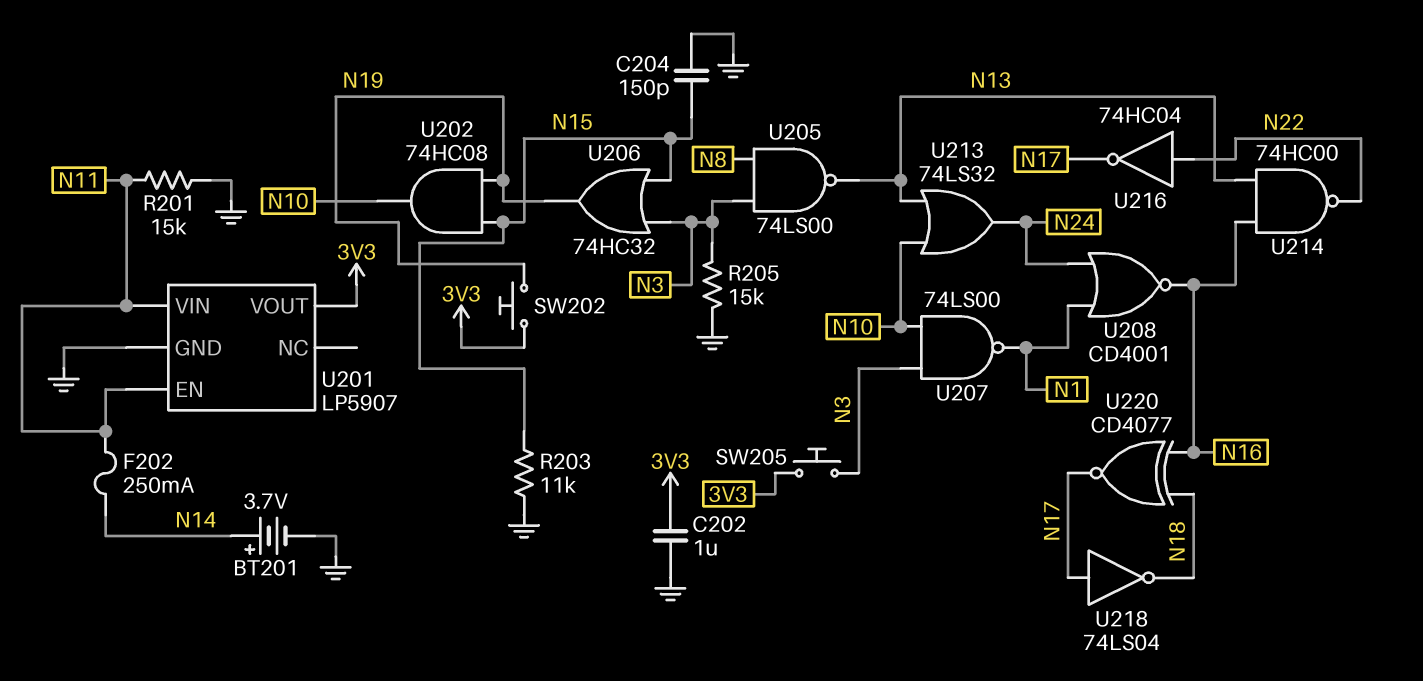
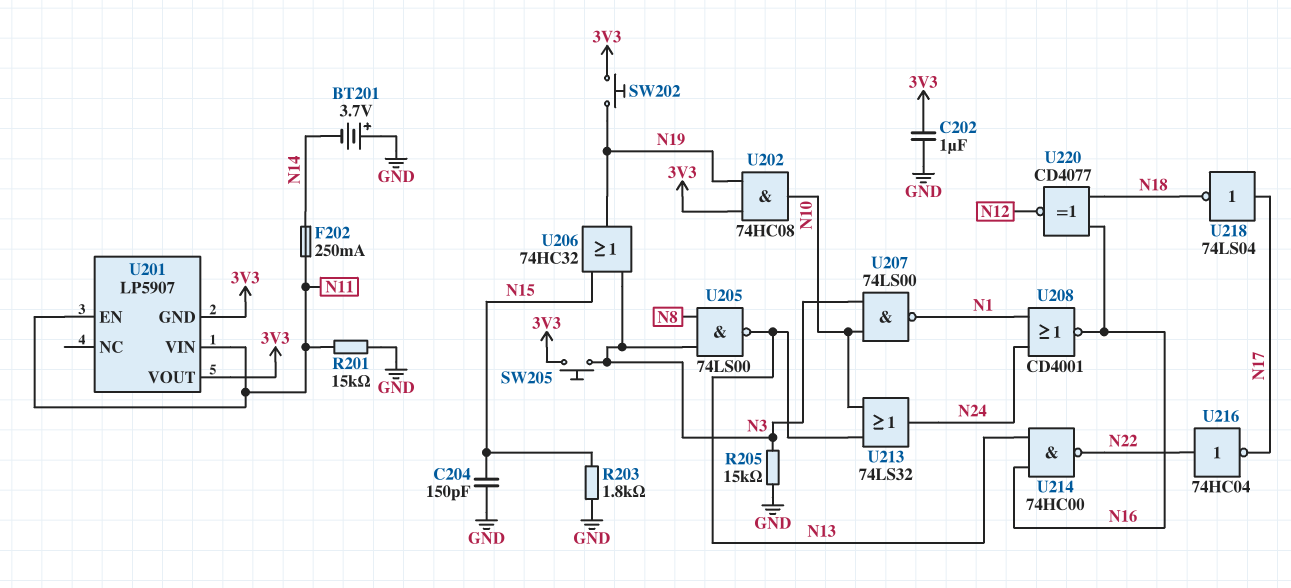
BT201: 3.7V (plus N14, minus GND) -> 3.7V (plus GND, minus N14)
R203: 11k (GND, N15) -> 1.8k (GND, N15)
U201 pin GND: GND -> 3V3
U202: AND 74HC08 (in N15, in N19, out N10) -> AND 74HC08 (in 3V3, in N19, out N10)
U220: XNOR CD4077 (in N16, in N18, out N17) -> XNOR CD4077 (in N16, in N18, out N12)

